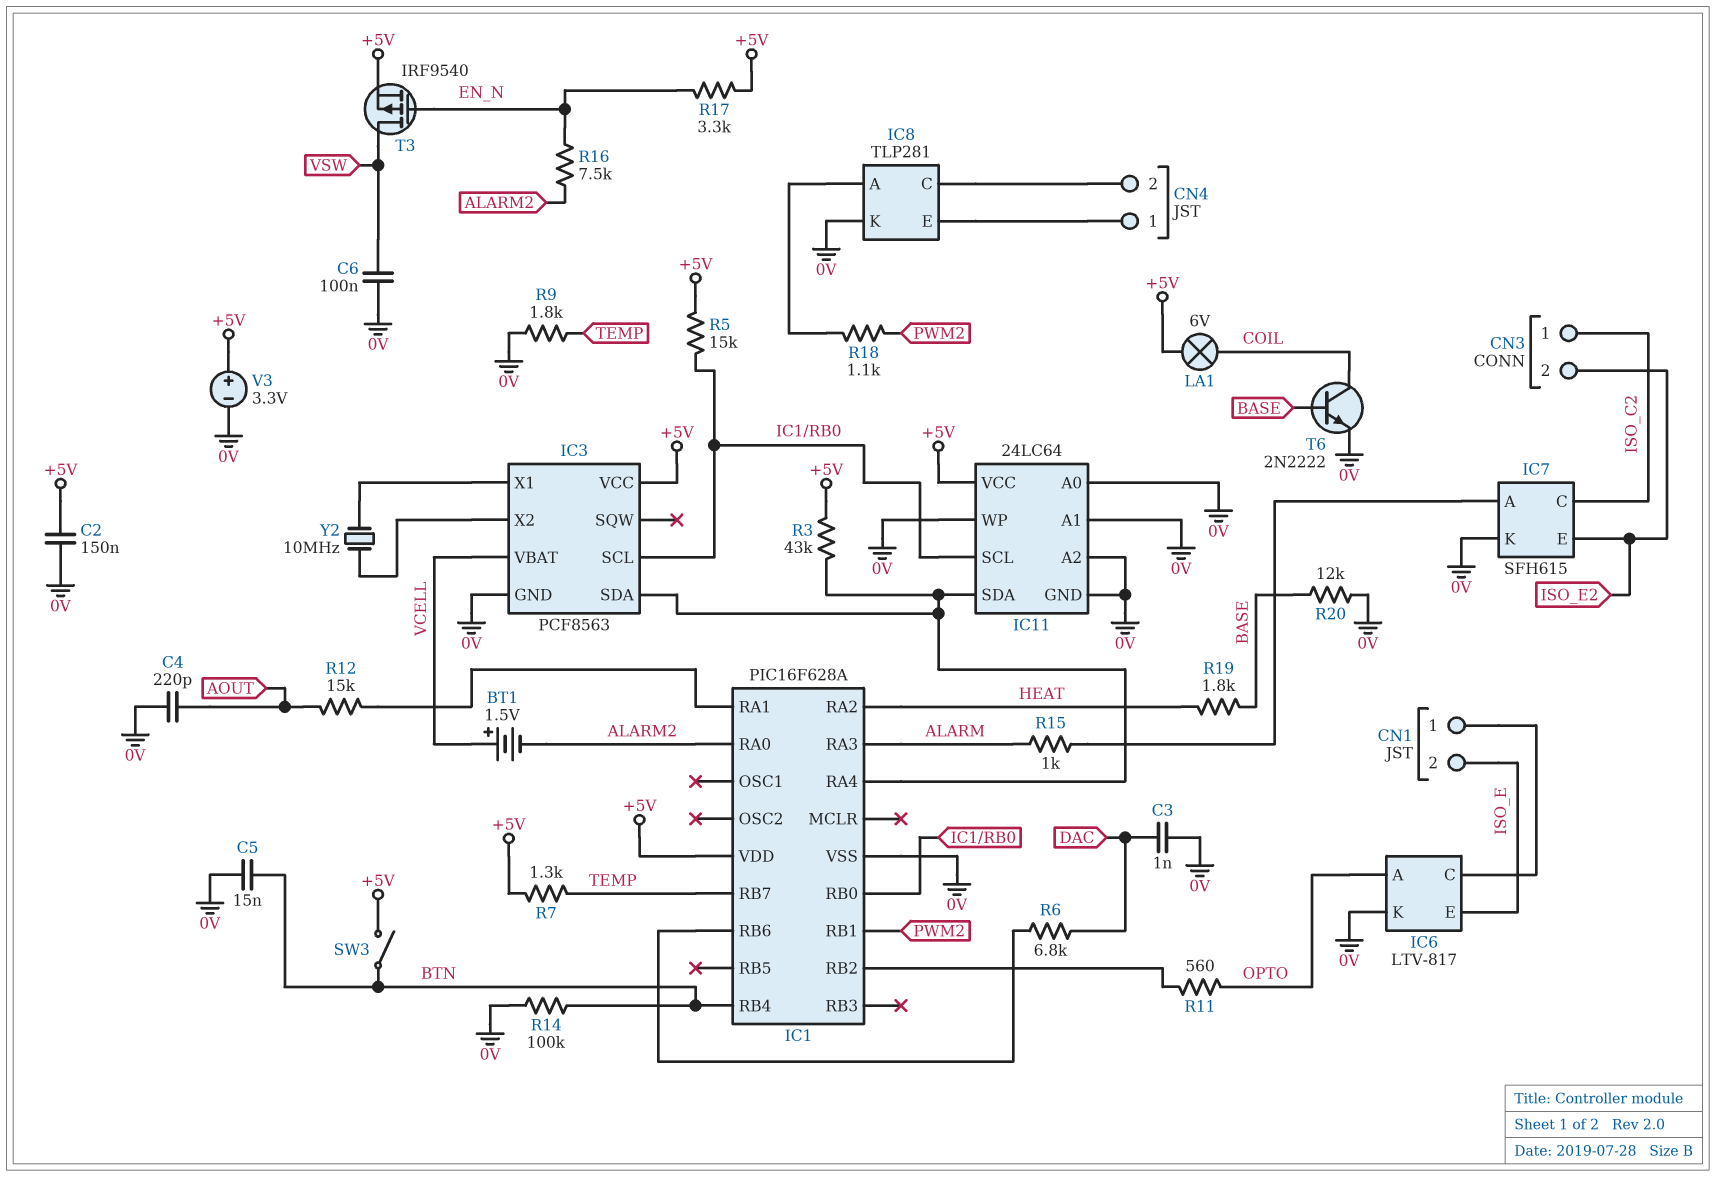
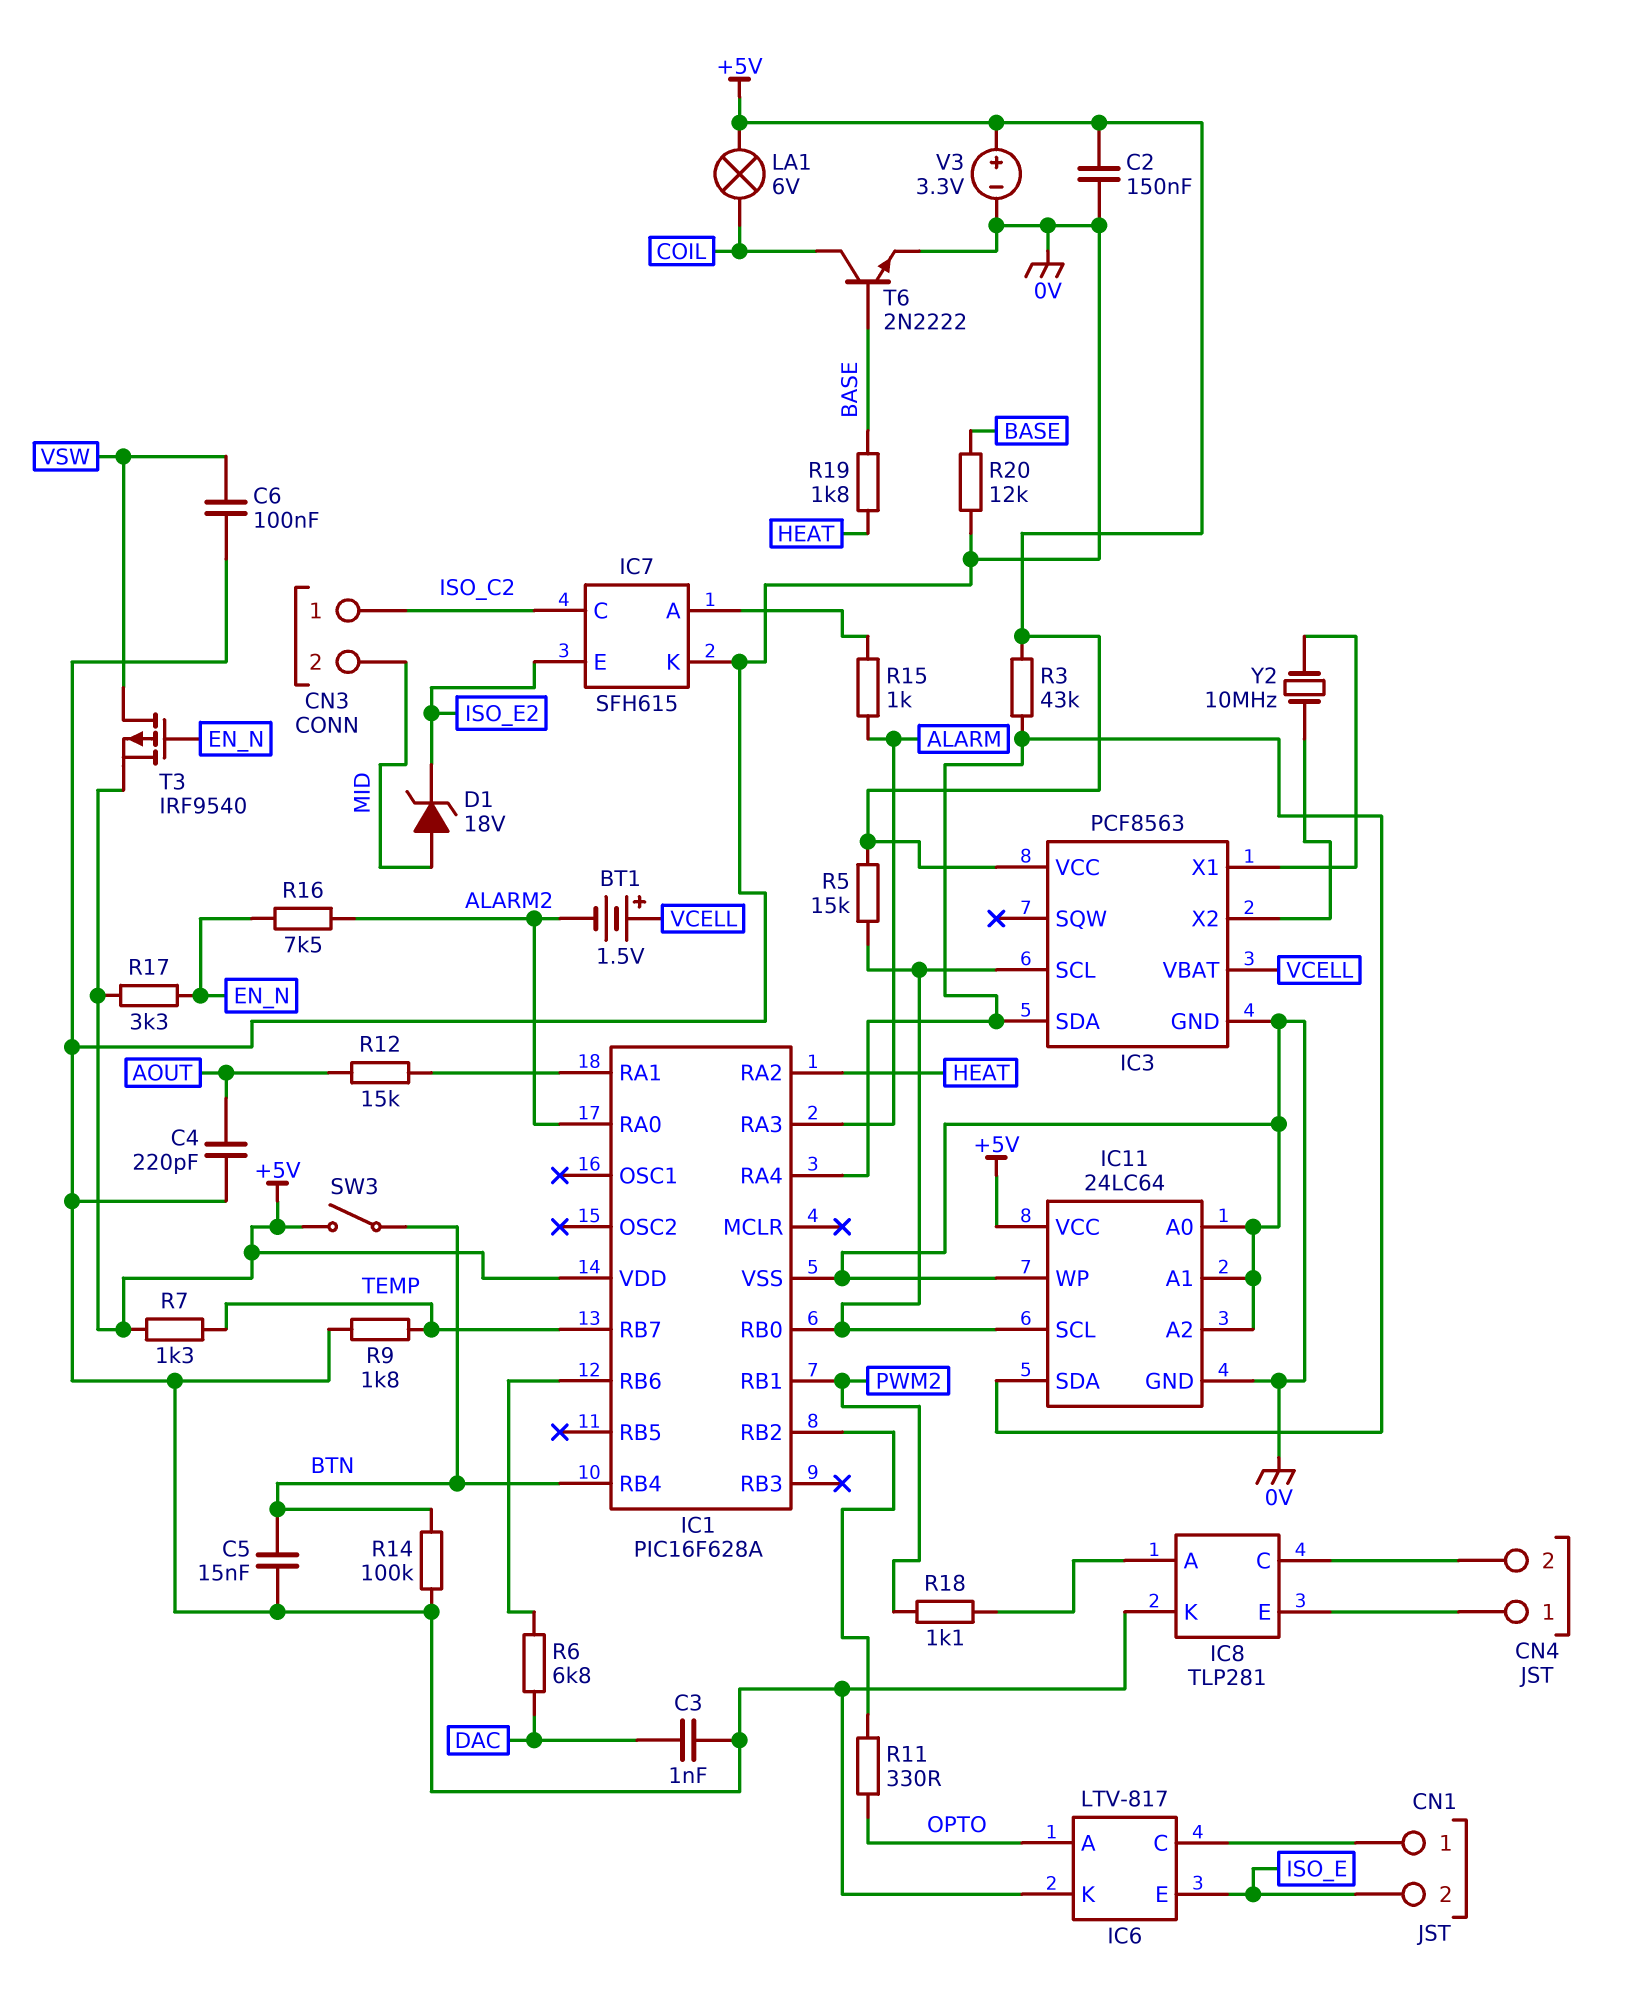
CN3 pin 2: ISO_E2 -> MID
D1: none -> zener 18V (A MID, K ISO_E2)
R11: 560 (IC1/RB2, OPTO) -> 330 (IC1/RB2, OPTO)

